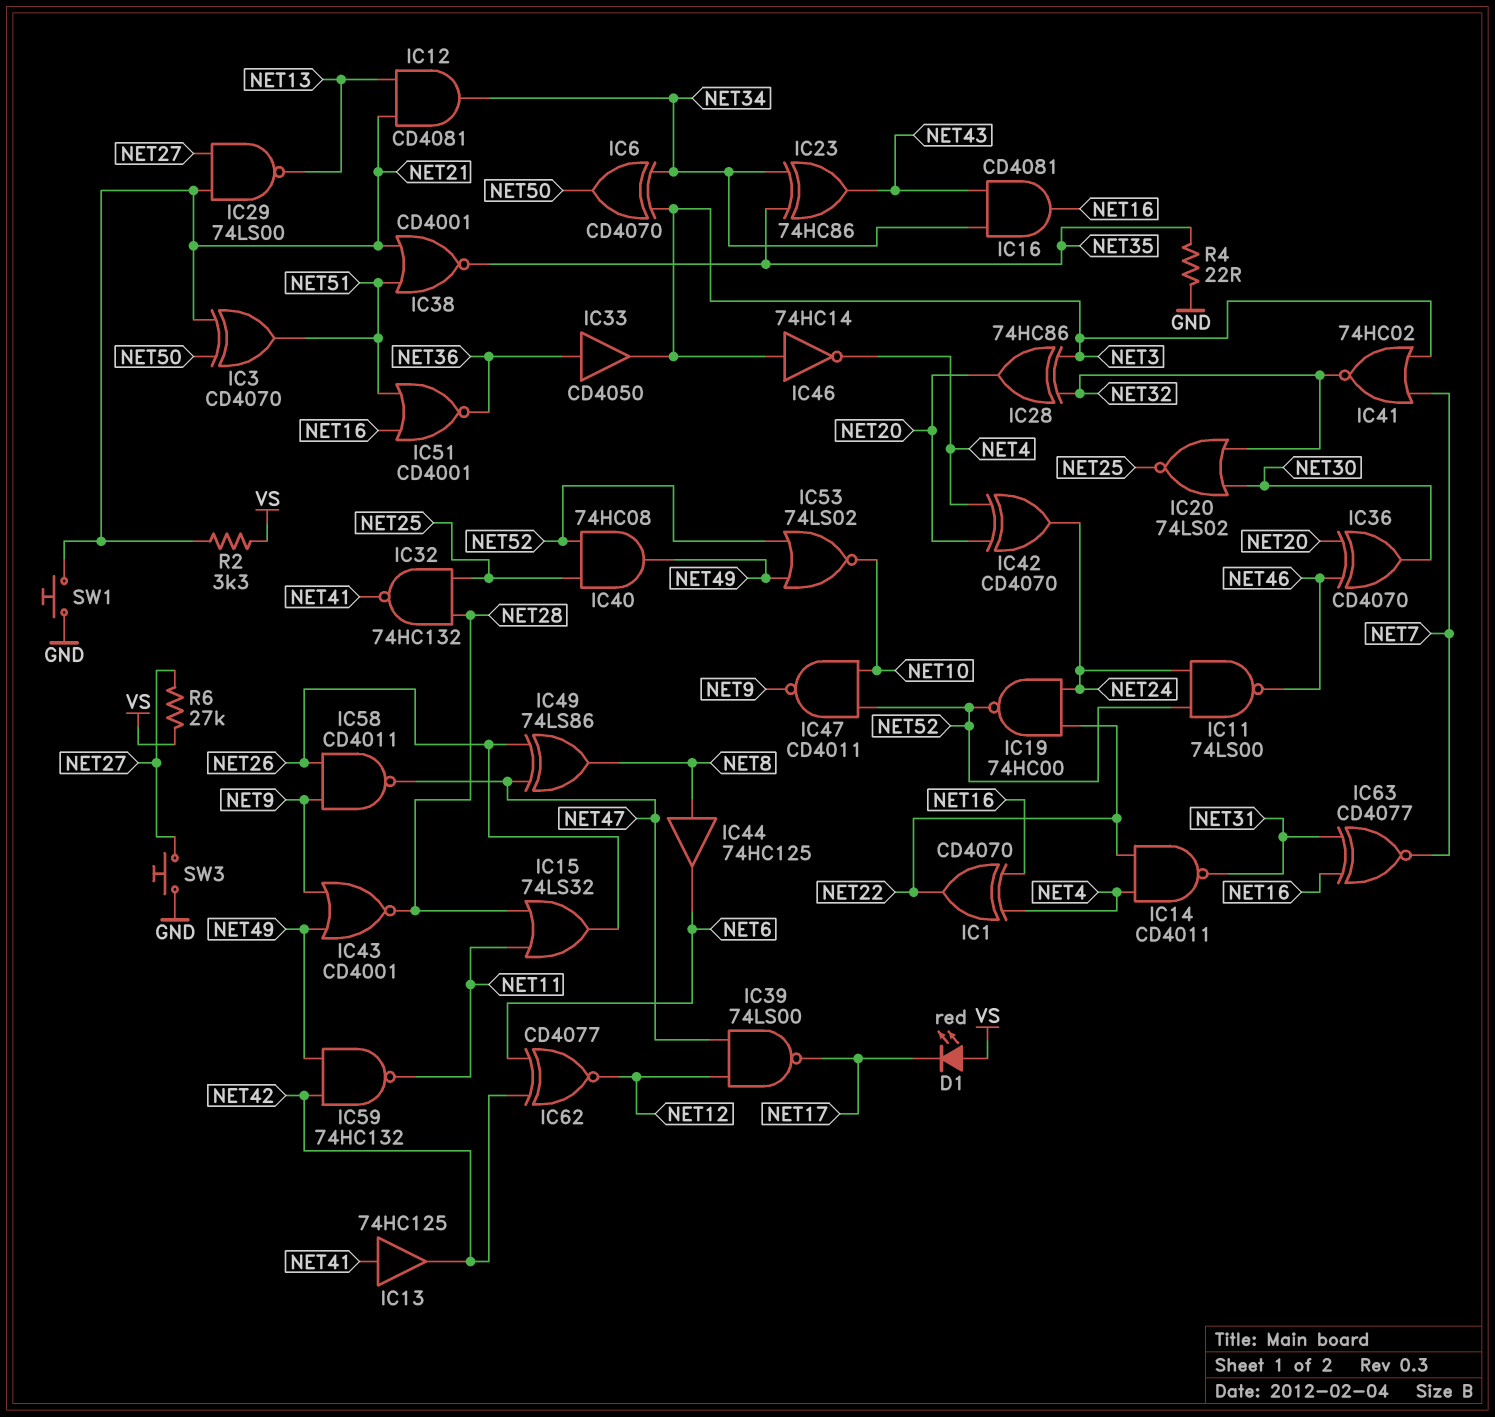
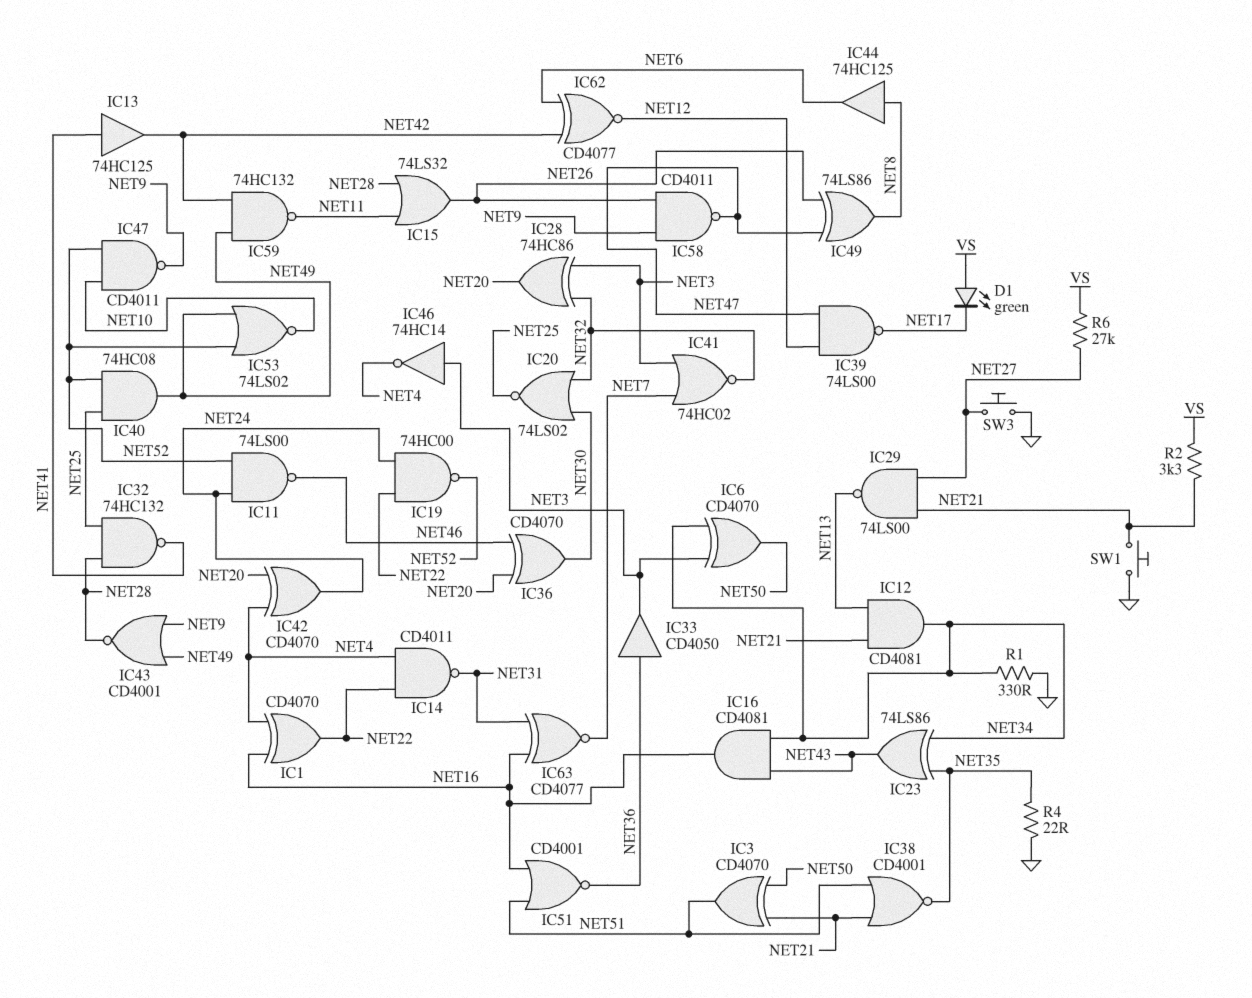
D1: LED red (A VS, K NET17) -> LED green (A VS, K NET17)
IC23: XOR 74HC86 (in NET34, in NET35, out NET43) -> XOR 74LS86 (in NET34, in NET35, out NET43)
R1: none -> 330 (GND, NET34)

